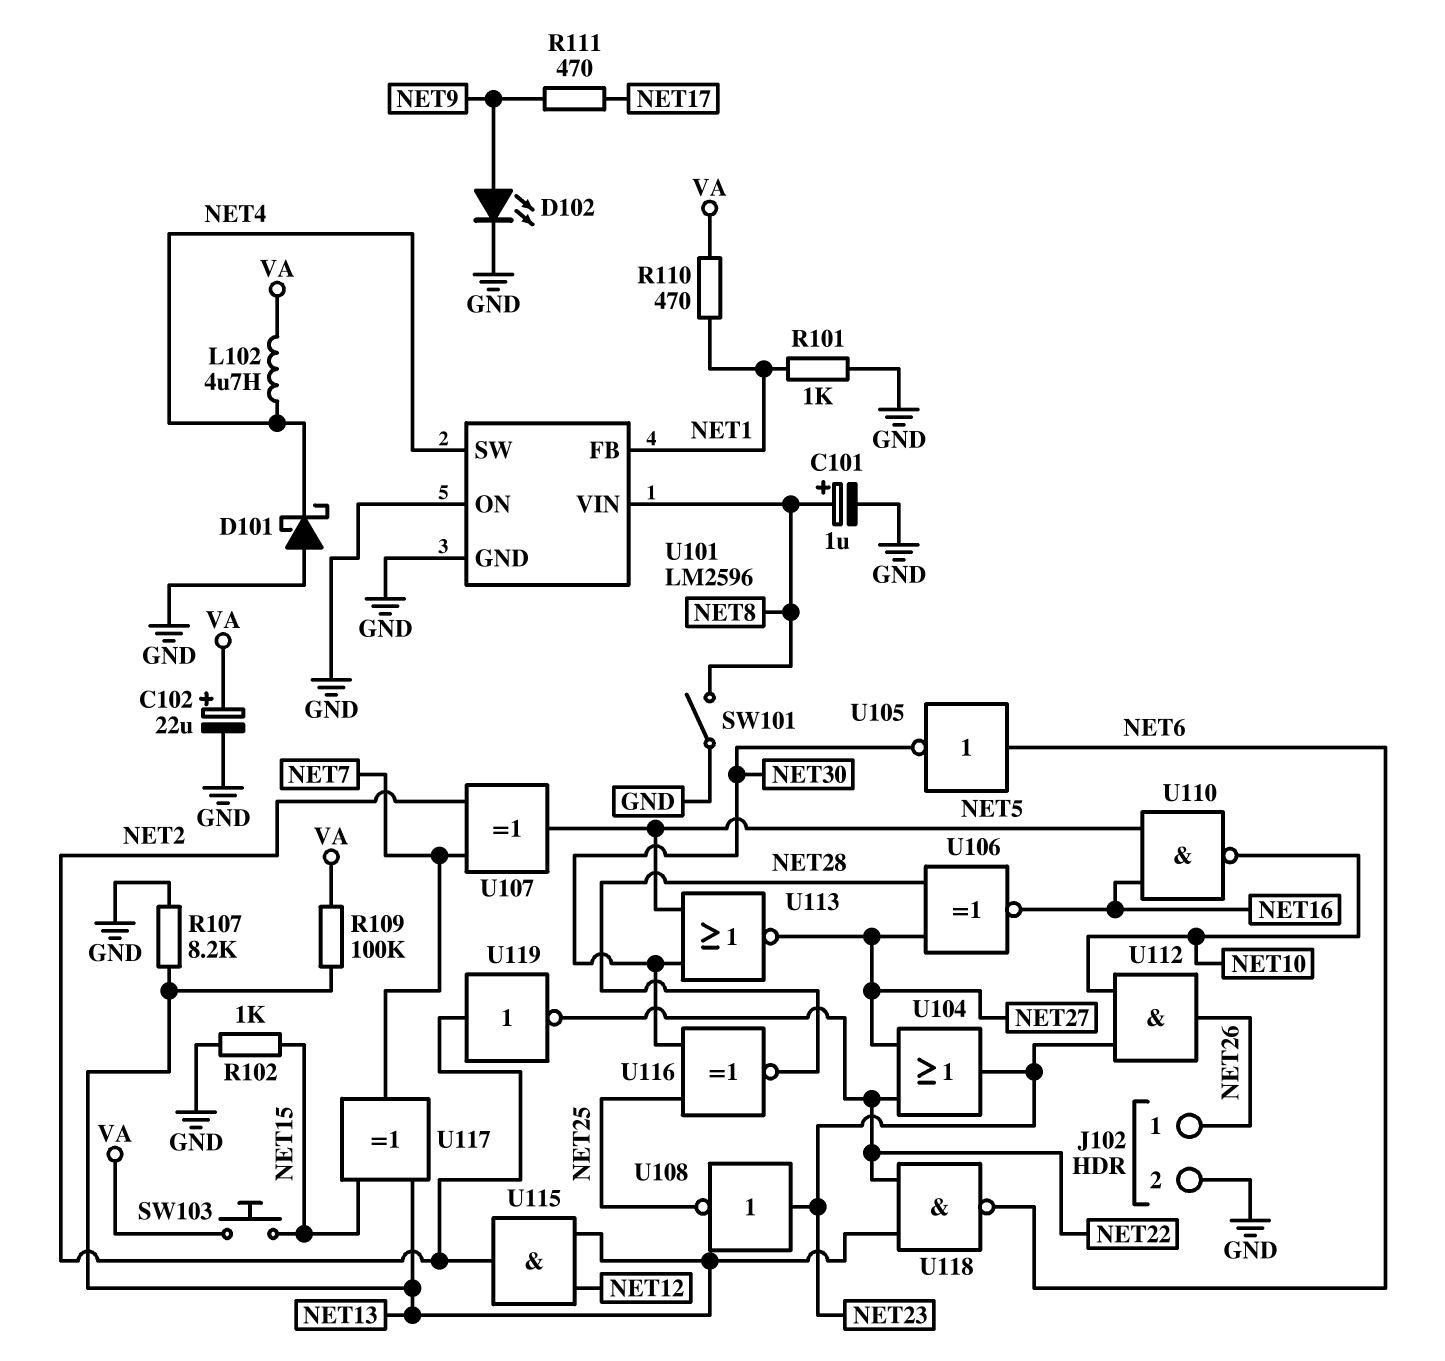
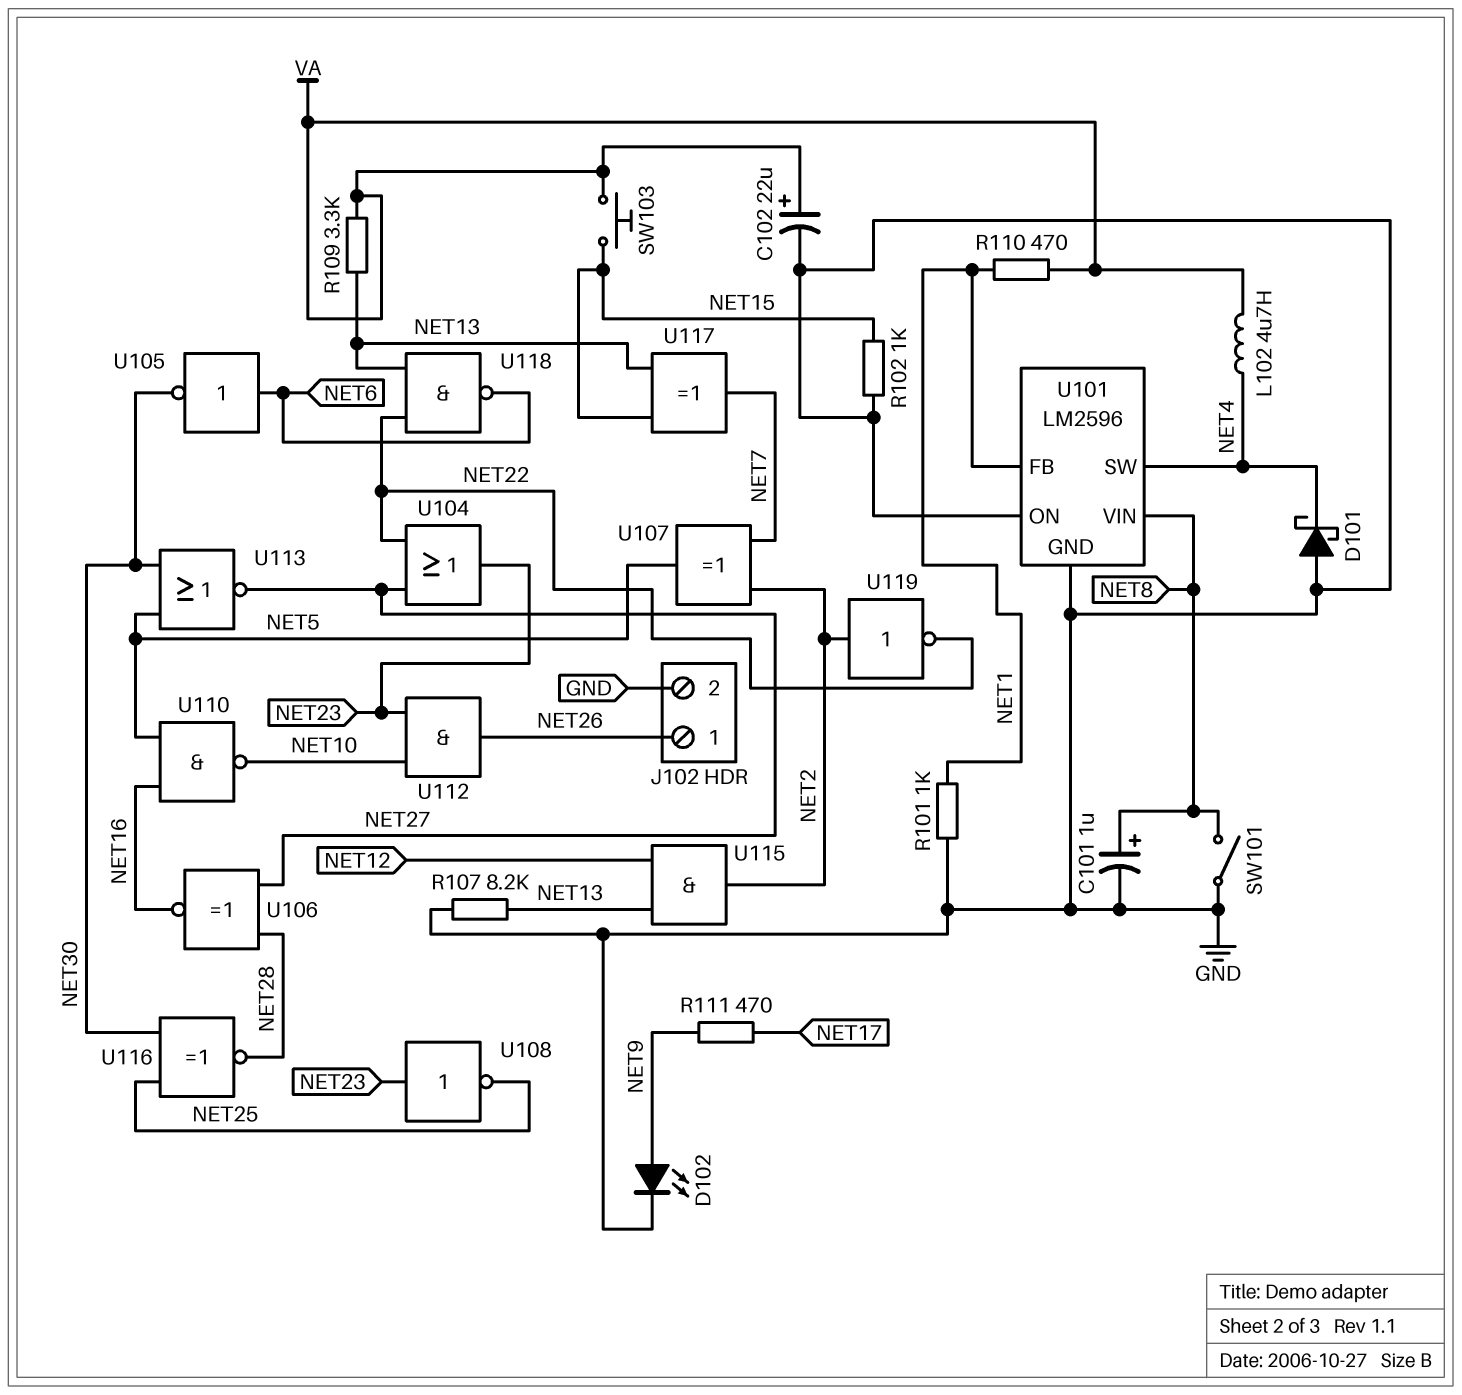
R109: 100k (NET13, VA) -> 3.3k (NET13, VA)

